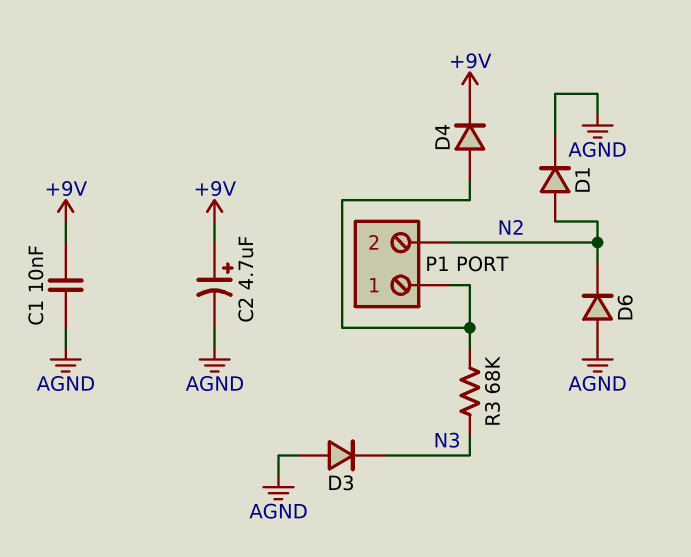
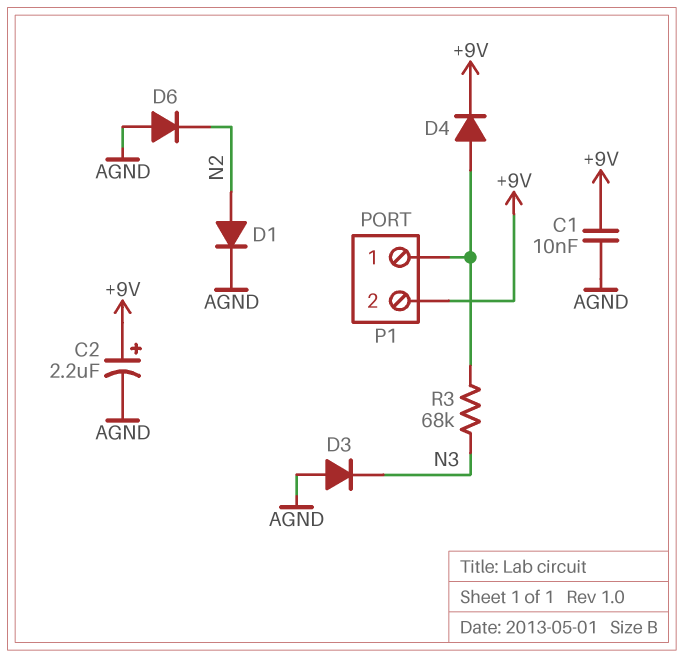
C2: 4.7uF (plus +9V, minus AGND) -> 2.2uF (plus +9V, minus AGND)
P1 pin 2: N2 -> +9V

